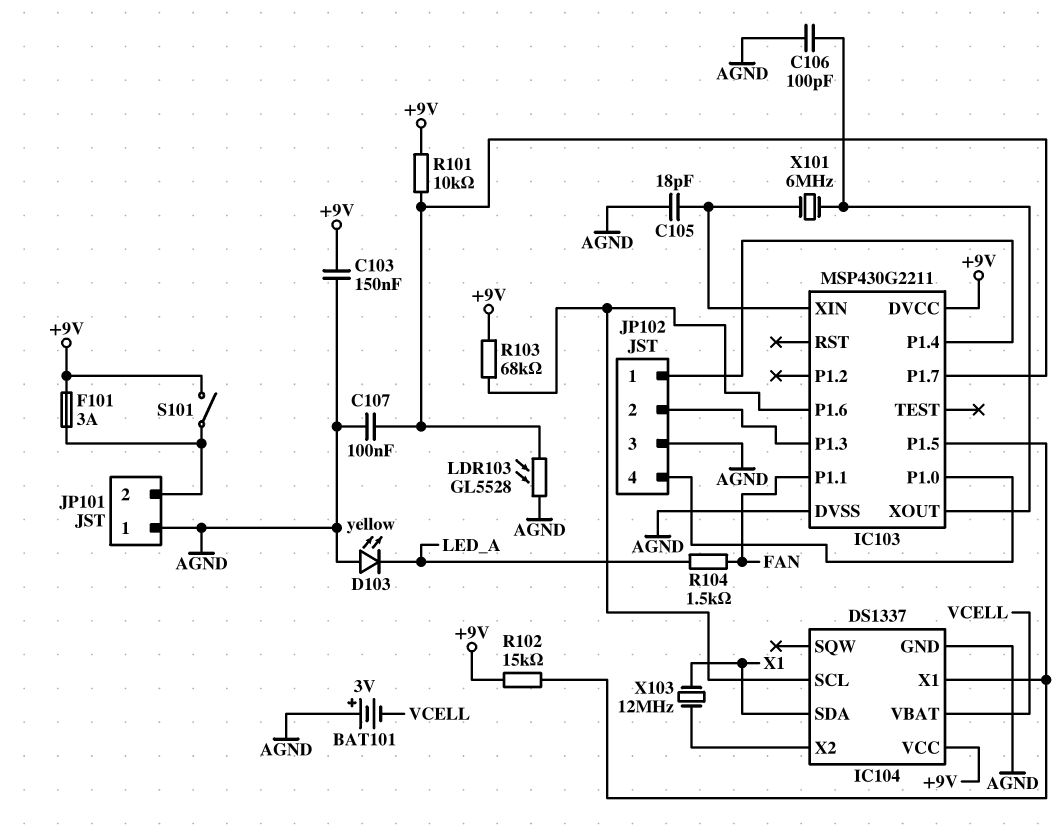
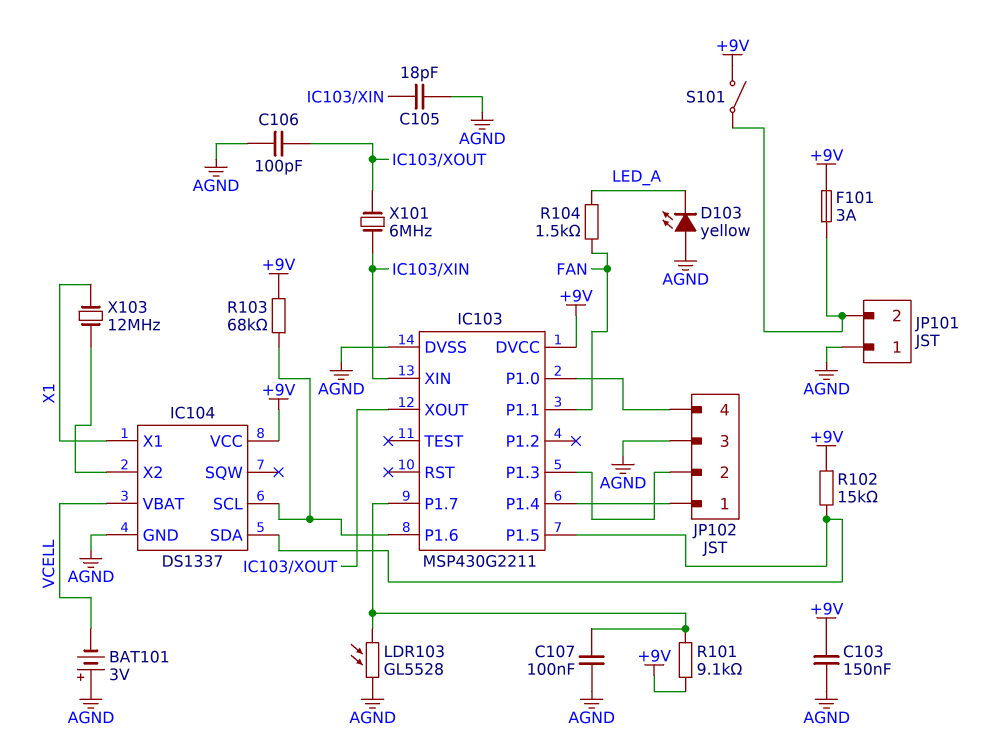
IC104 pin SDA: X1 -> IC103/P1.5
IC104 pin X1: IC103/P1.5 -> X1
R101: 10k (+9V, IC103/P1.7) -> 9.1k (+9V, IC103/P1.7)

